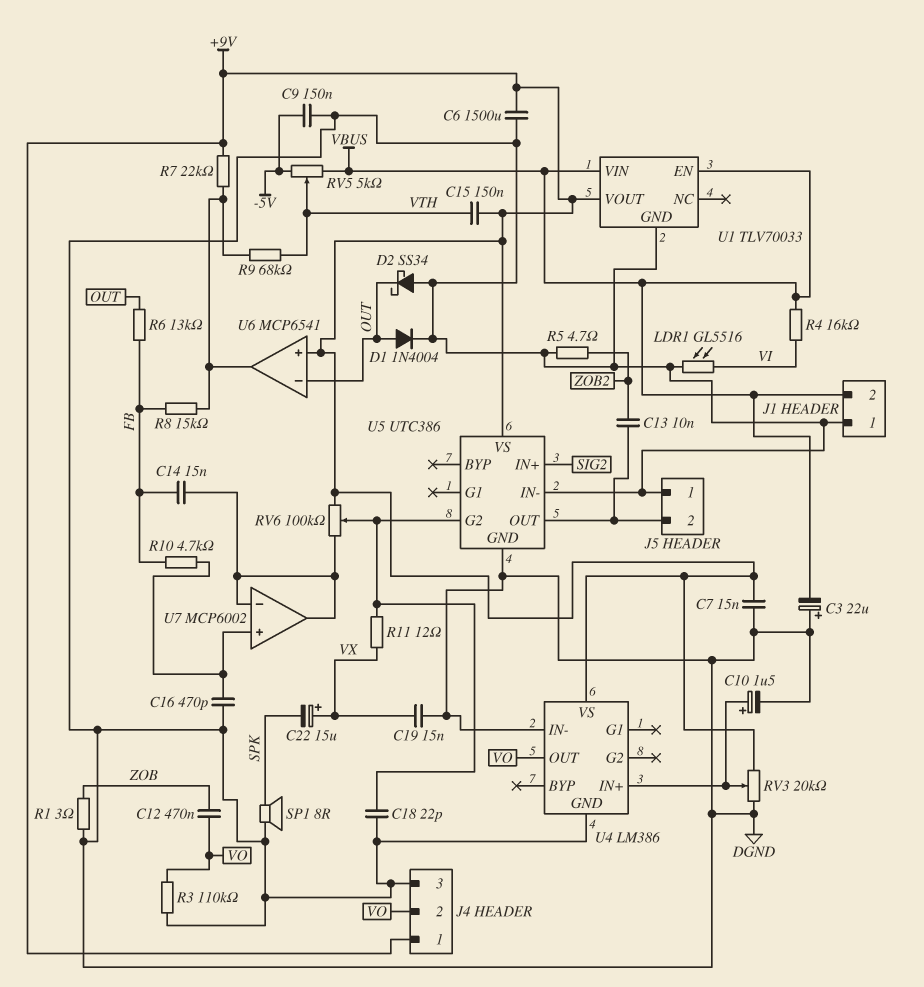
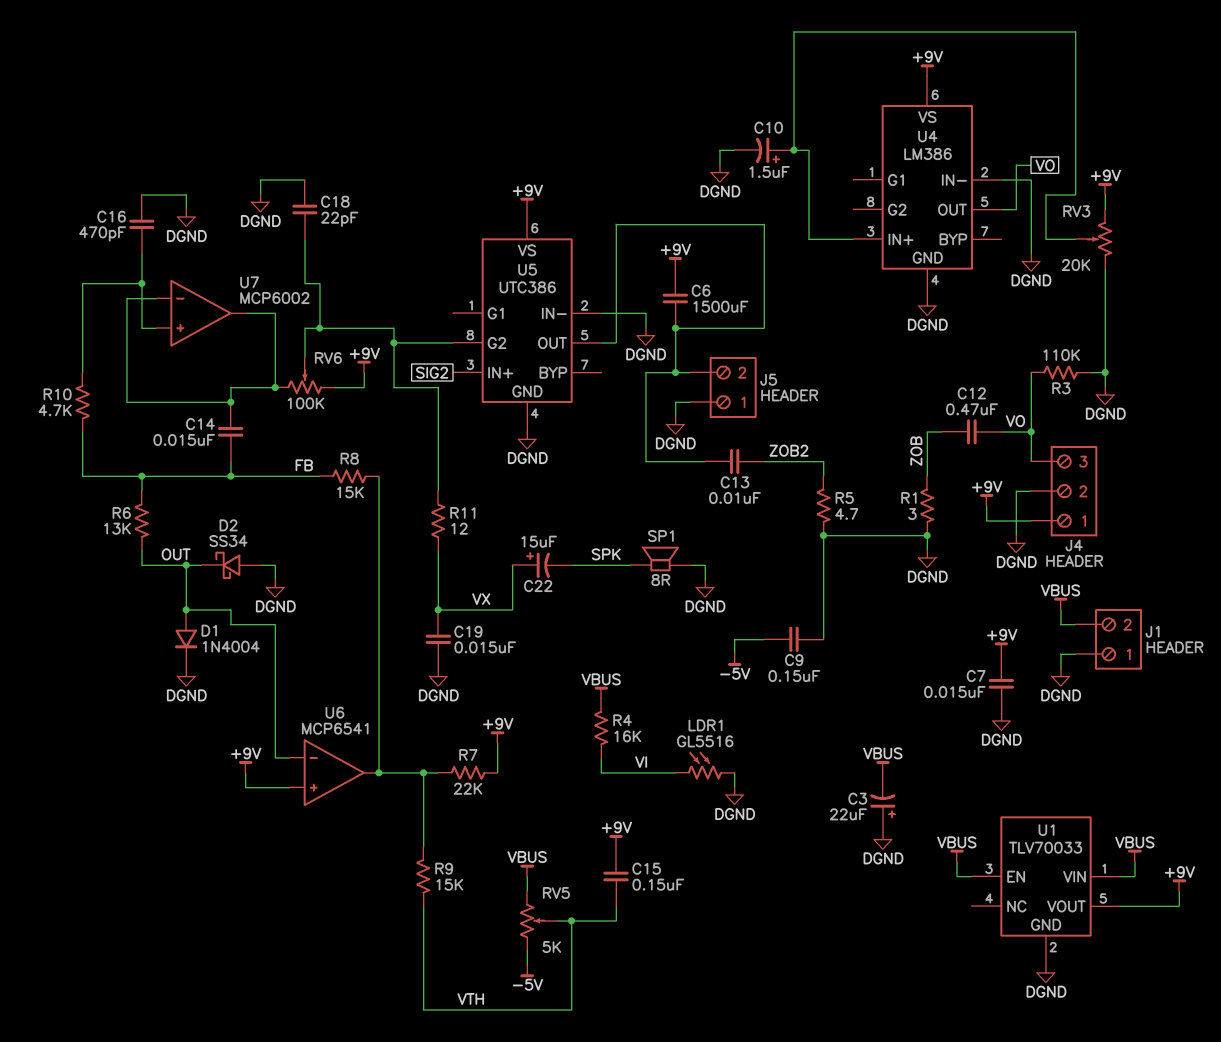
C6: 1500uF (+9V, DGND) -> 1500uF (+9V, J5/2)
J4 pin 2: VO -> DGND
J4 pin 3: DGND -> VO
R9: 68k (U6/out, VTH) -> 15k (U6/out, VTH)

